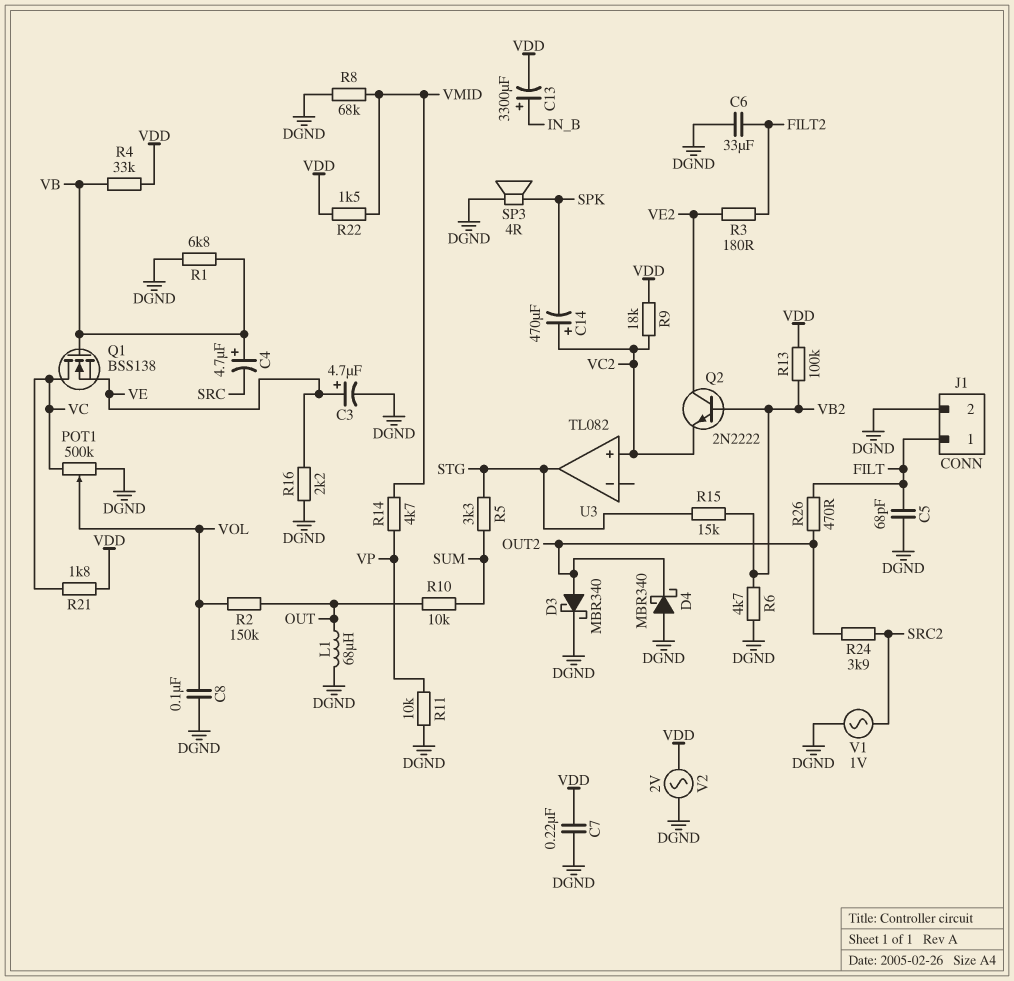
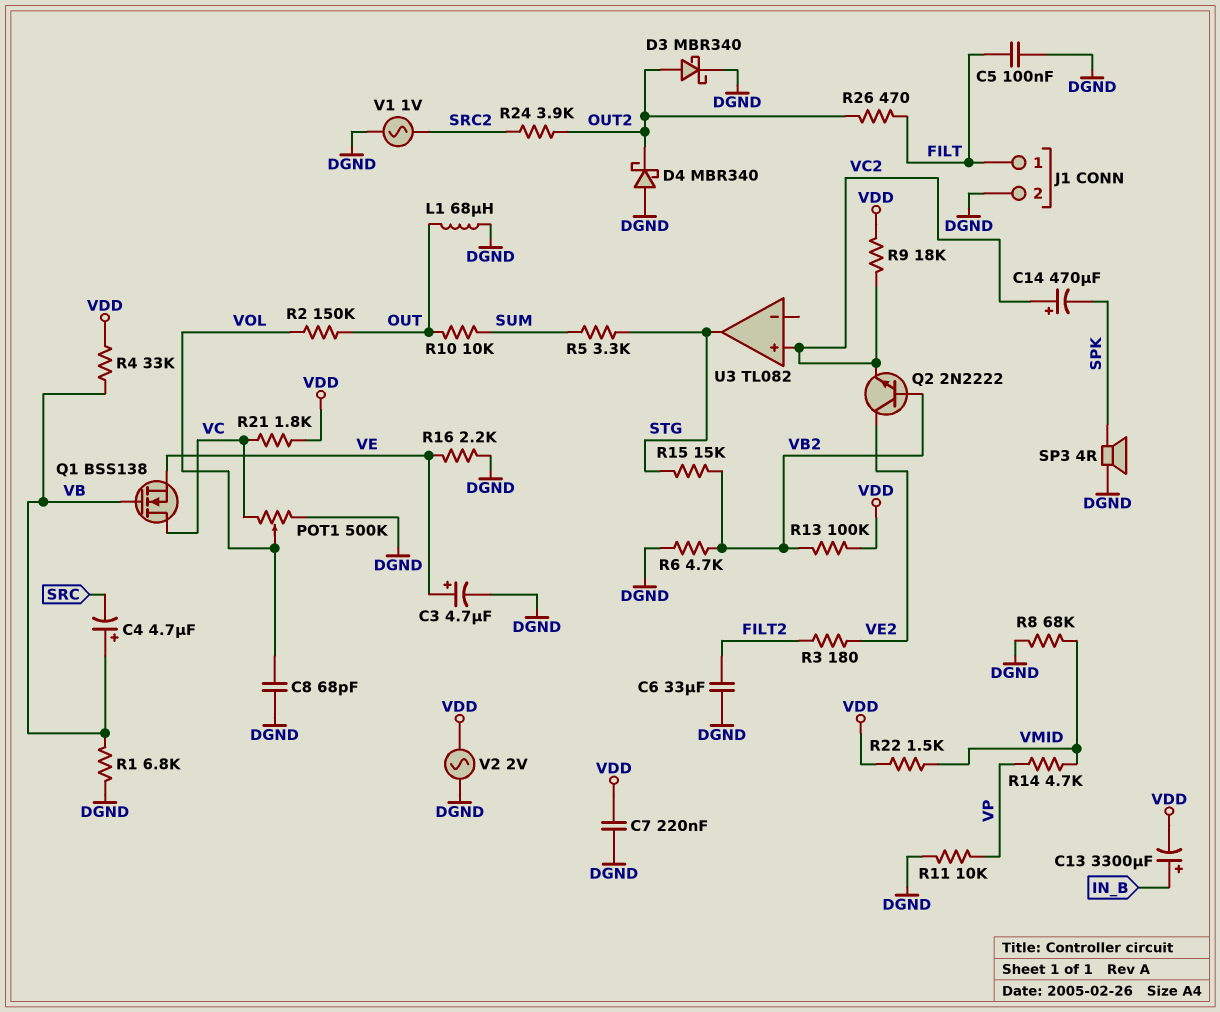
C5: 68pF (DGND, FILT) -> 100nF (DGND, FILT)
C8: 100nF (DGND, VOL) -> 68pF (DGND, VOL)

